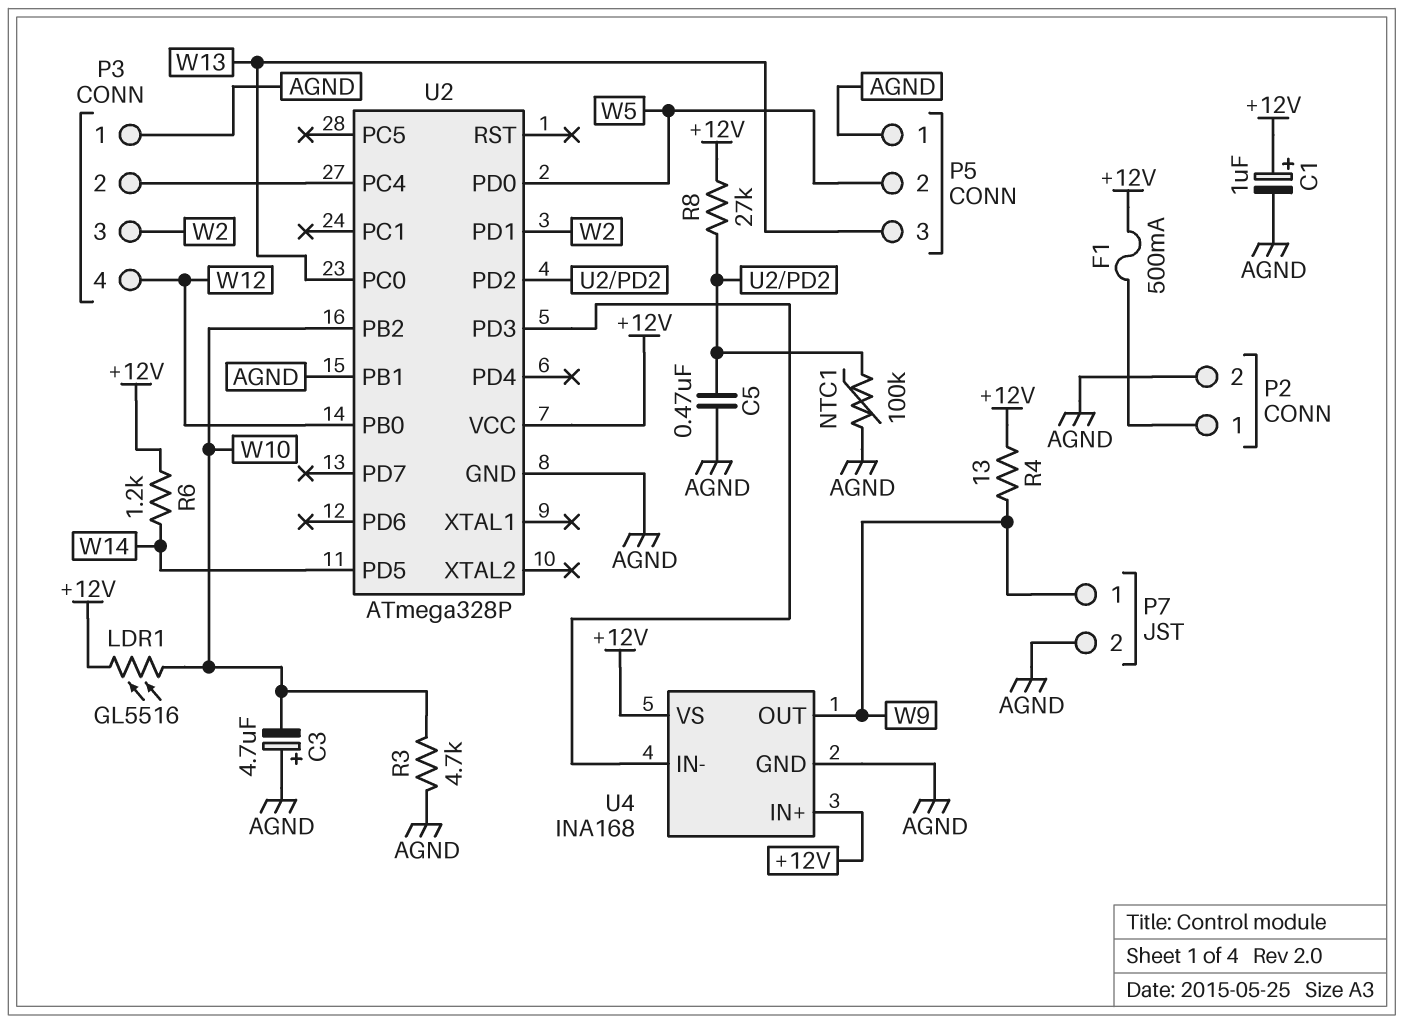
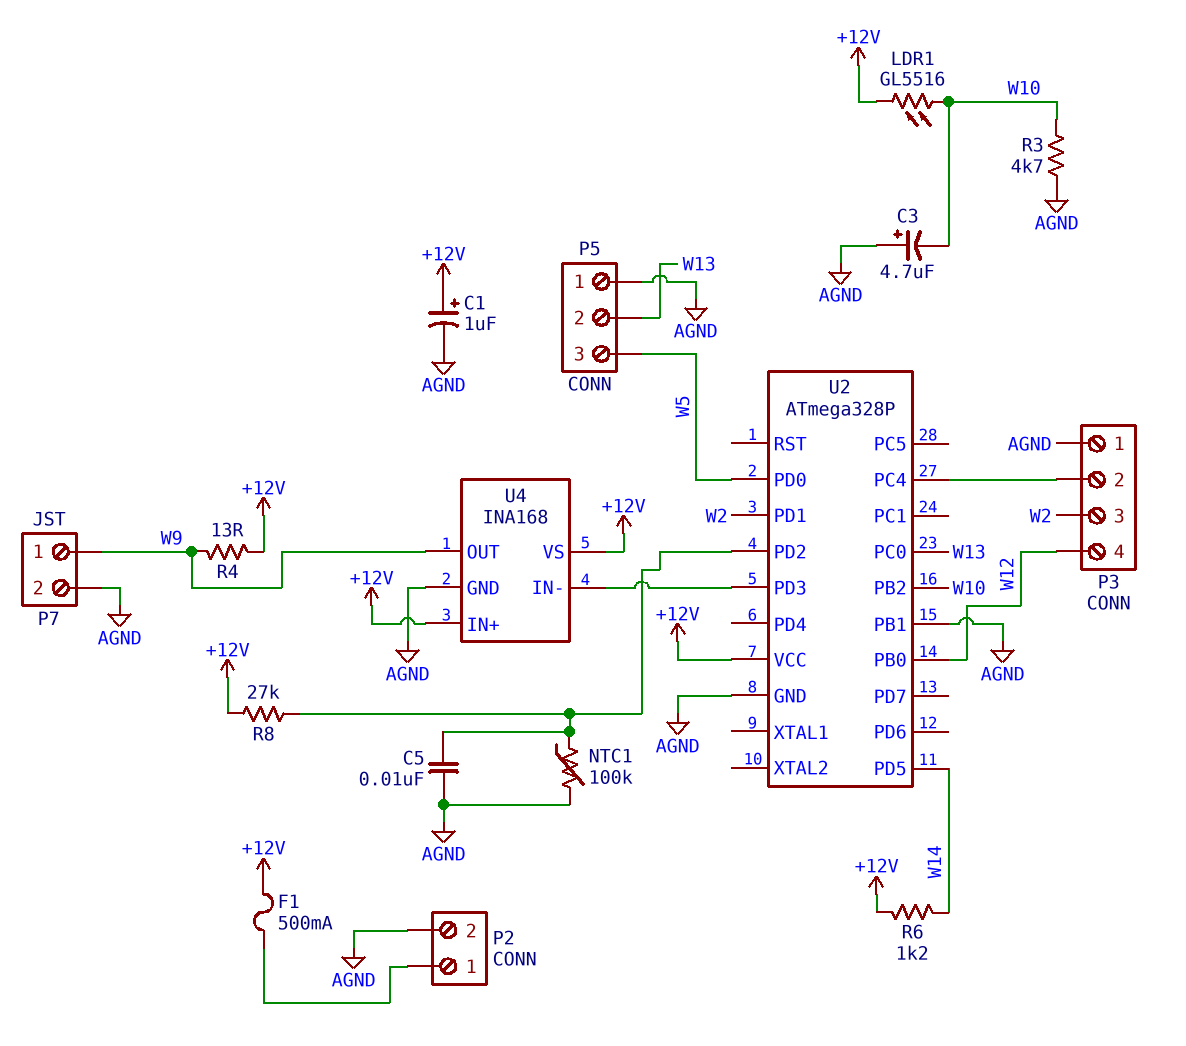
C5: 470nF (AGND, U2/PD2) -> 10nF (AGND, U2/PD2)
P5 pin 2: W5 -> W13
P5 pin 3: W13 -> W5

